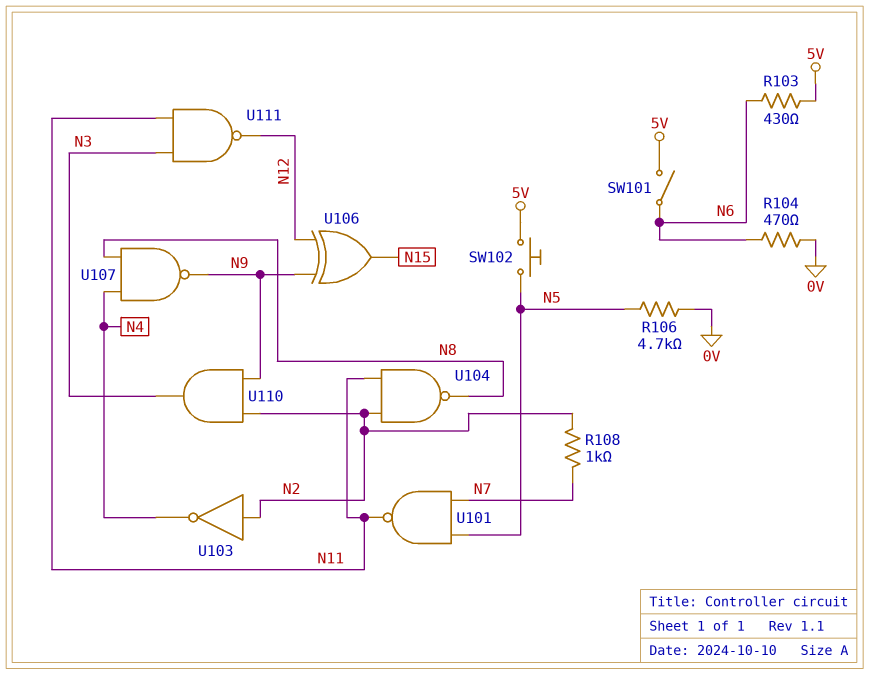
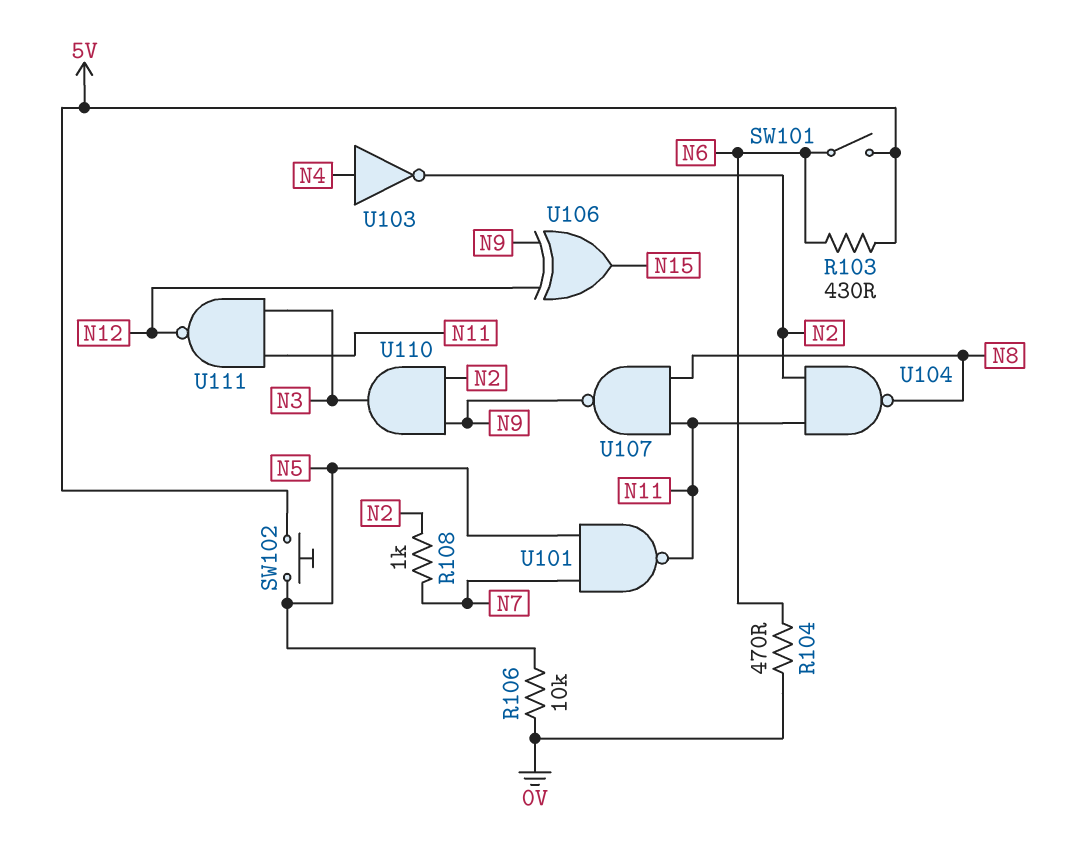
R106: 4.7k (0V, N5) -> 10k (0V, N5)
U103: NOT (in N2, out N4) -> NOT (in N4, out N2)
U107: NAND (in N4, in N8, out N9) -> NAND (in N8, in N11, out N9)

